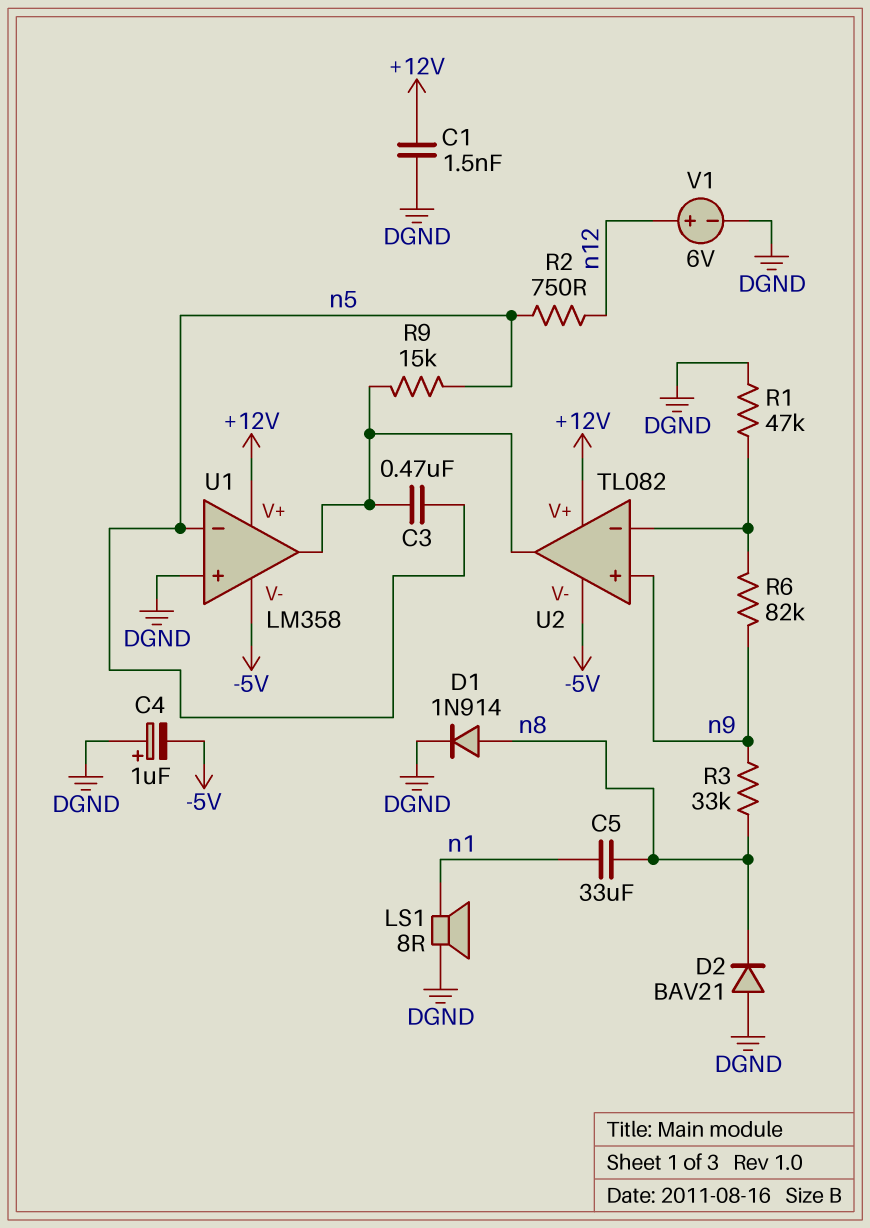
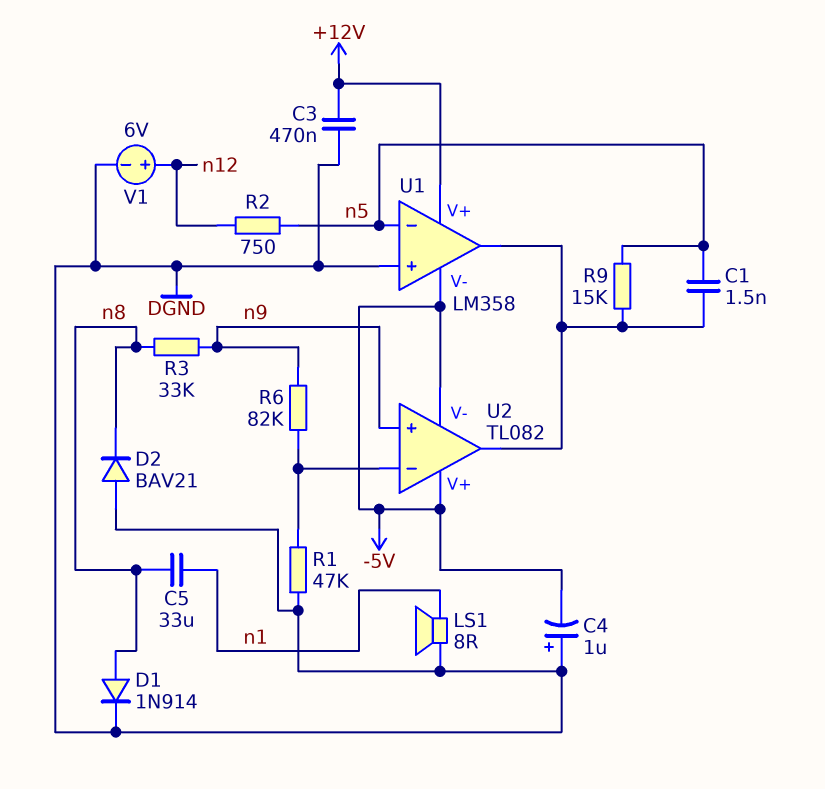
C1: 1.5nF (+12V, DGND) -> 1.5nF (U1/out, n5)
C3: 470nF (U1/out, n5) -> 470nF (+12V, DGND)
U2 pin V+: +12V -> -5V

